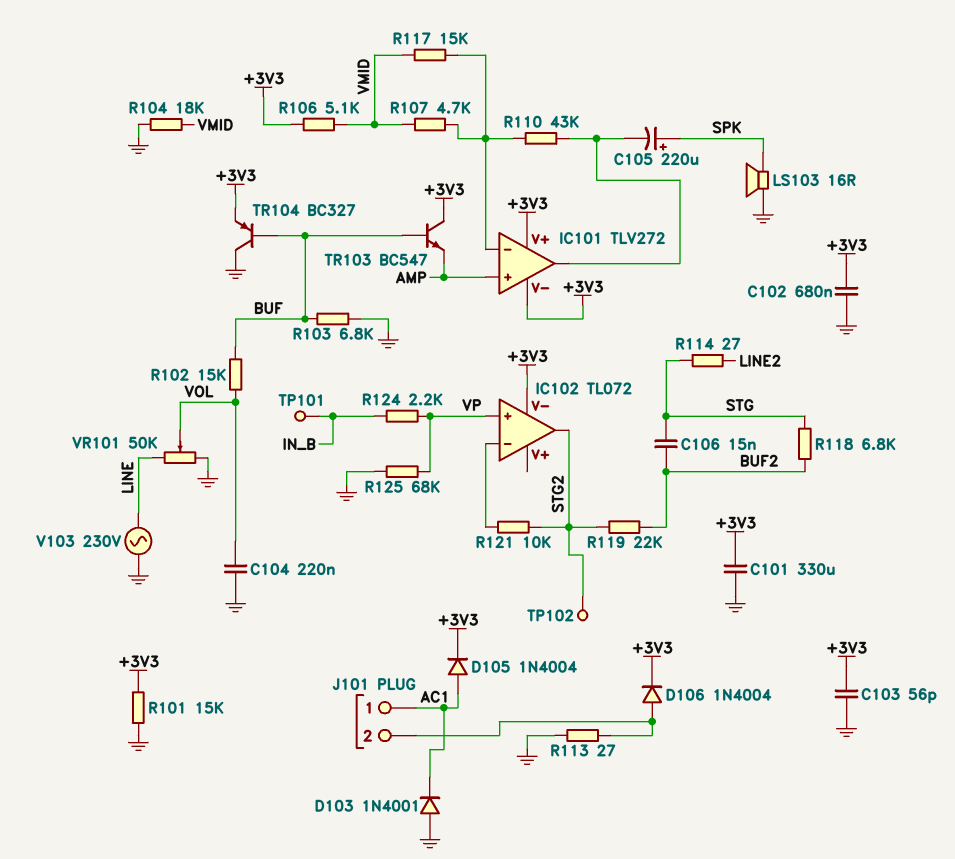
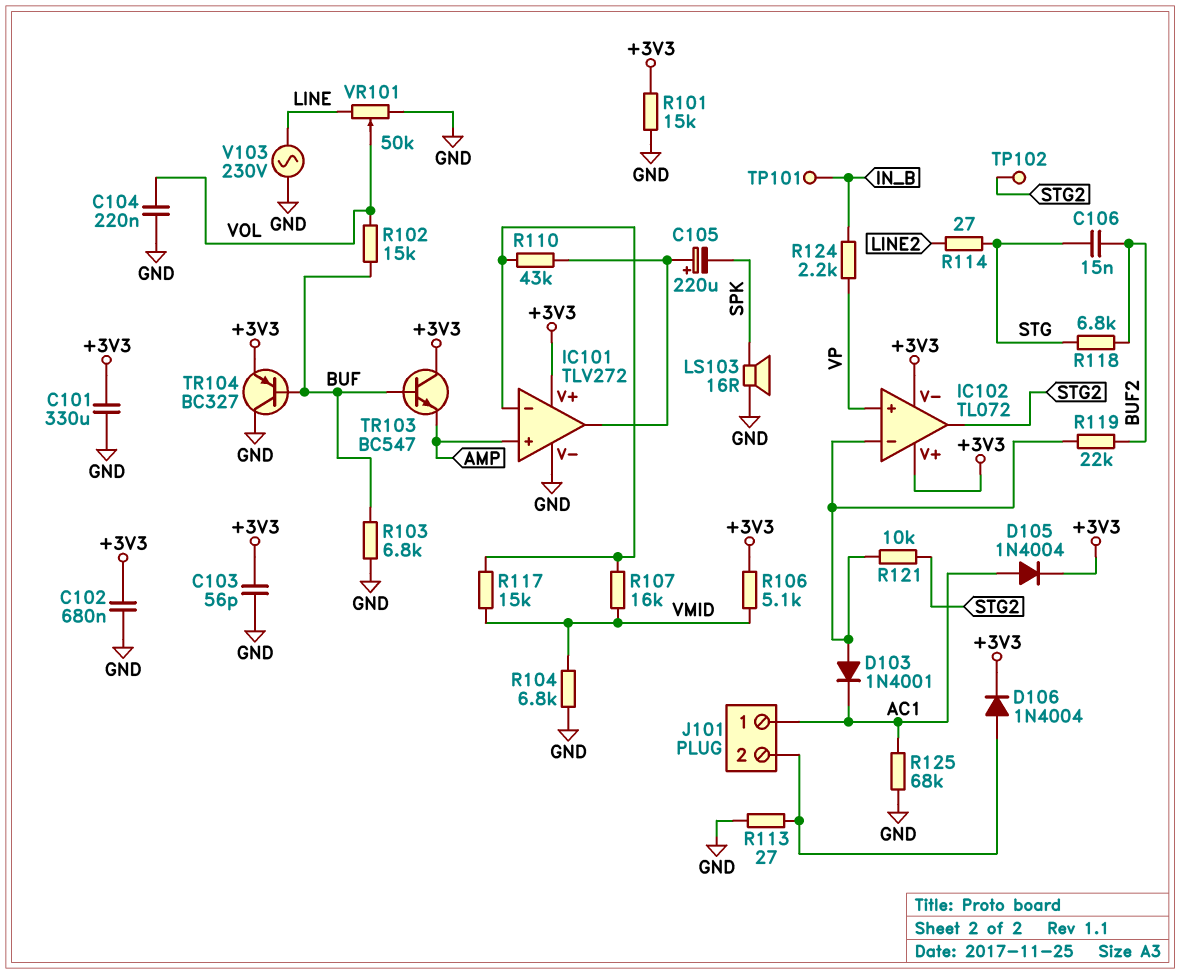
C105: 220uF (plus SPK, minus IC101/out) -> 220uF (plus IC101/out, minus SPK)
D103: diode 1N4001 (A GND, K AC1) -> diode 1N4001 (A IC102/in-, K AC1)
IC101 pin V-: +3V3 -> GND
IC102 pin V+: none -> +3V3
R104: 18k (GND, VMID) -> 6.8k (GND, VMID)
R107: 4.7k (IC101/in-, VMID) -> 16k (IC101/in-, VMID)
R119: 22k (BUF2, STG2) -> 22k (BUF2, IC102/in-)
R125: 68k (GND, VP) -> 68k (AC1, GND)

